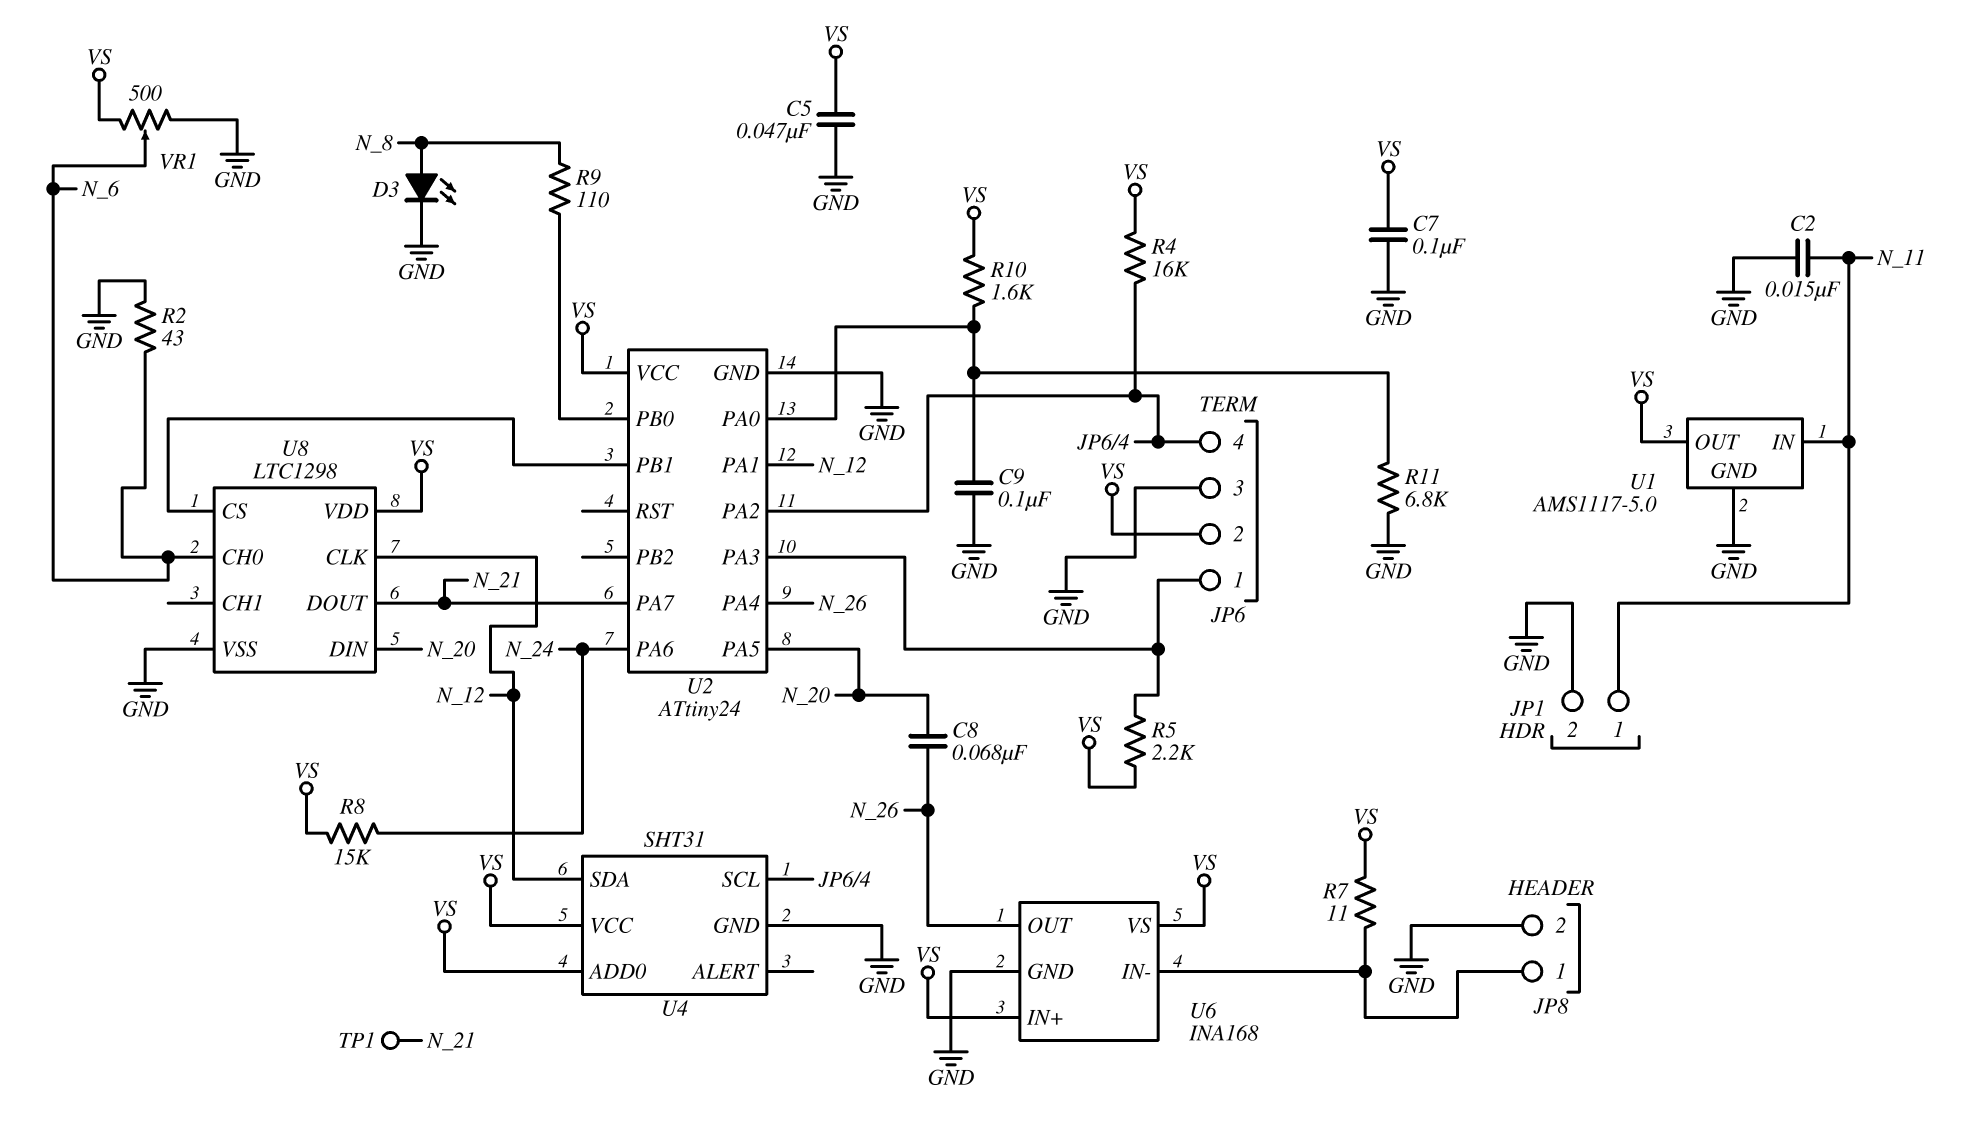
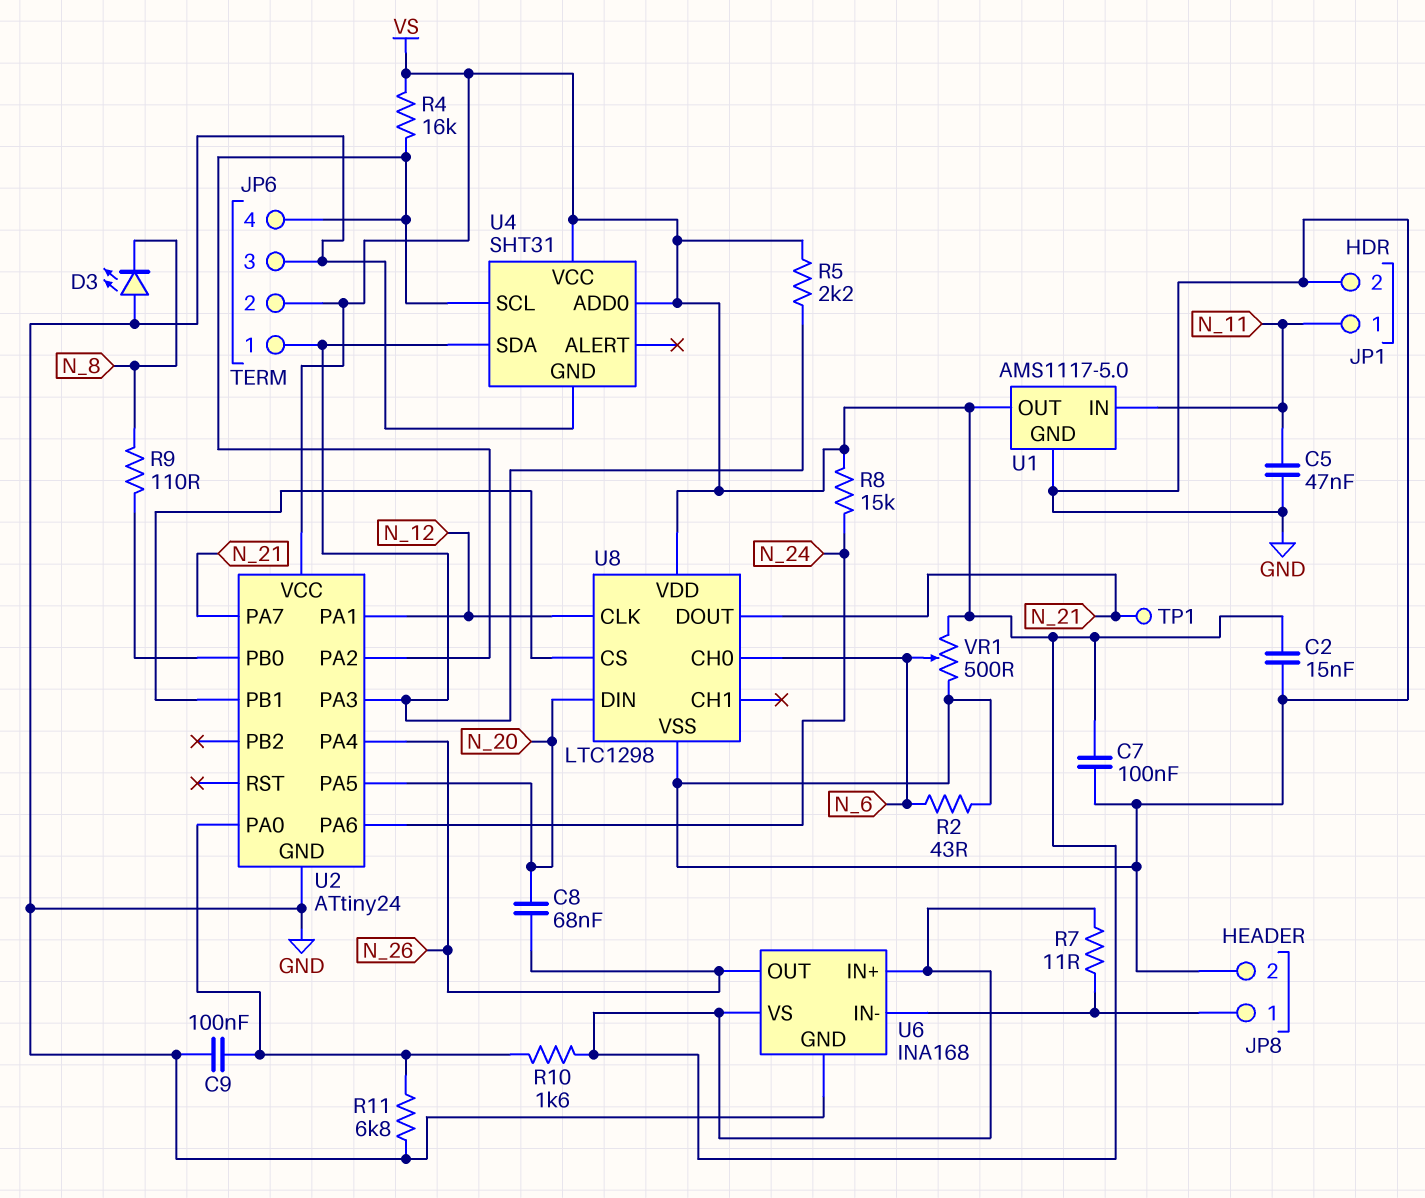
C2: 15nF (GND, N_11) -> 15nF (GND, VS)
C5: 47nF (GND, VS) -> 47nF (GND, N_11)
D3: LED (A N_8, K GND) -> LED (A GND, K N_8)
U4 pin SDA: N_12 -> JP6/1

